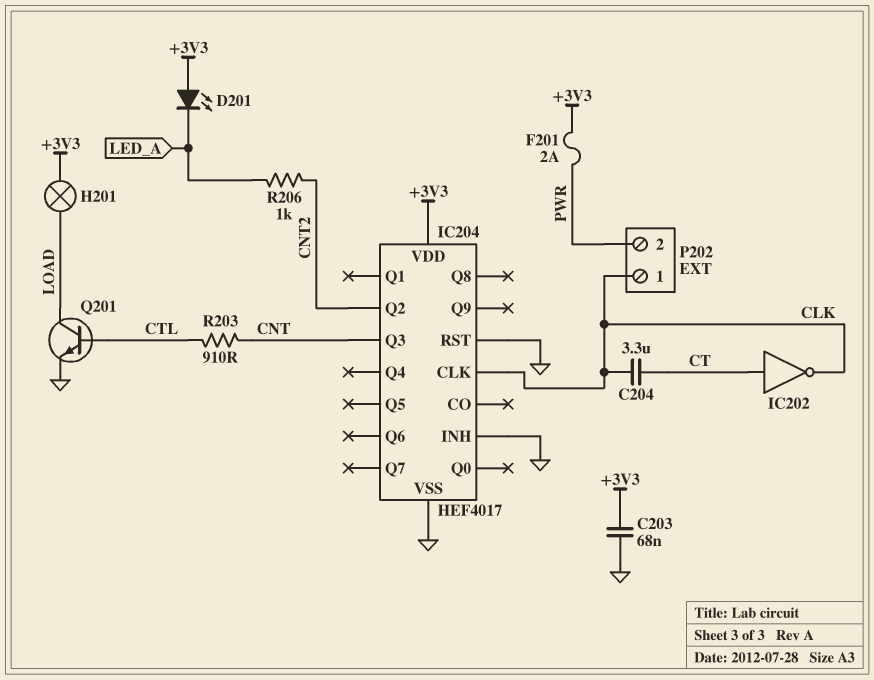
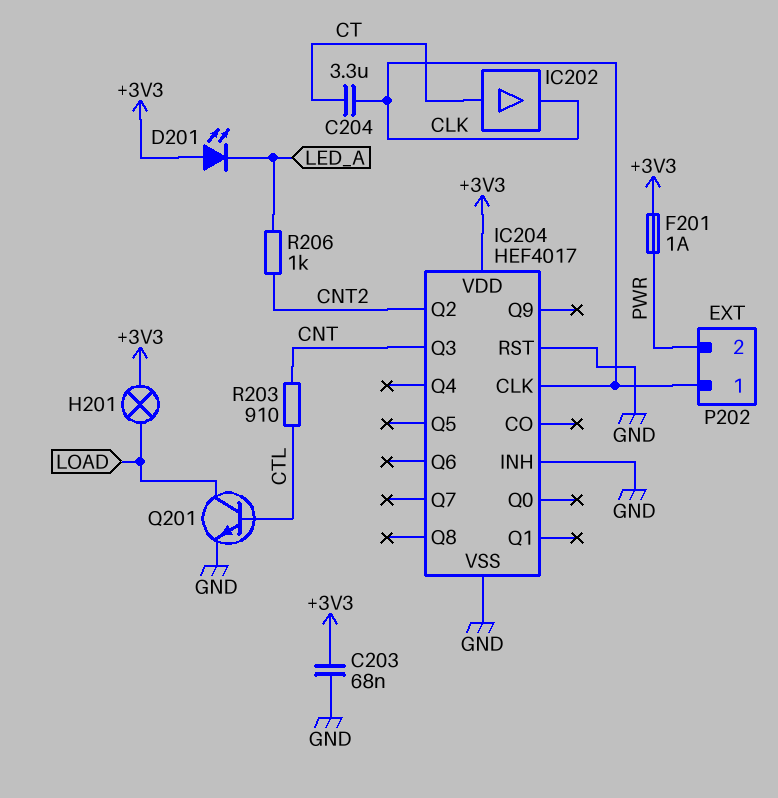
F201: 2A (+3V3, PWR) -> 1A (+3V3, PWR)
IC202: NOT (in CT, out CLK) -> buffer (in CT, out CLK)

